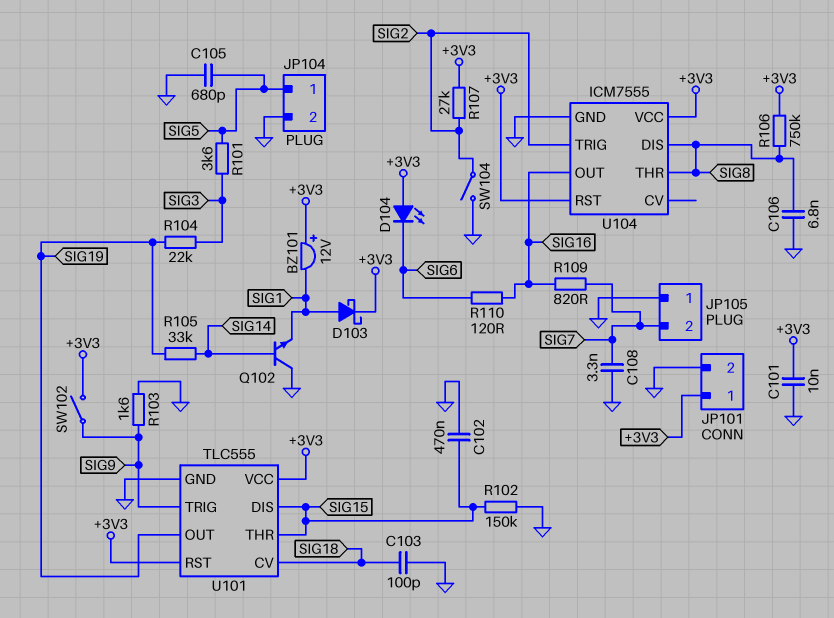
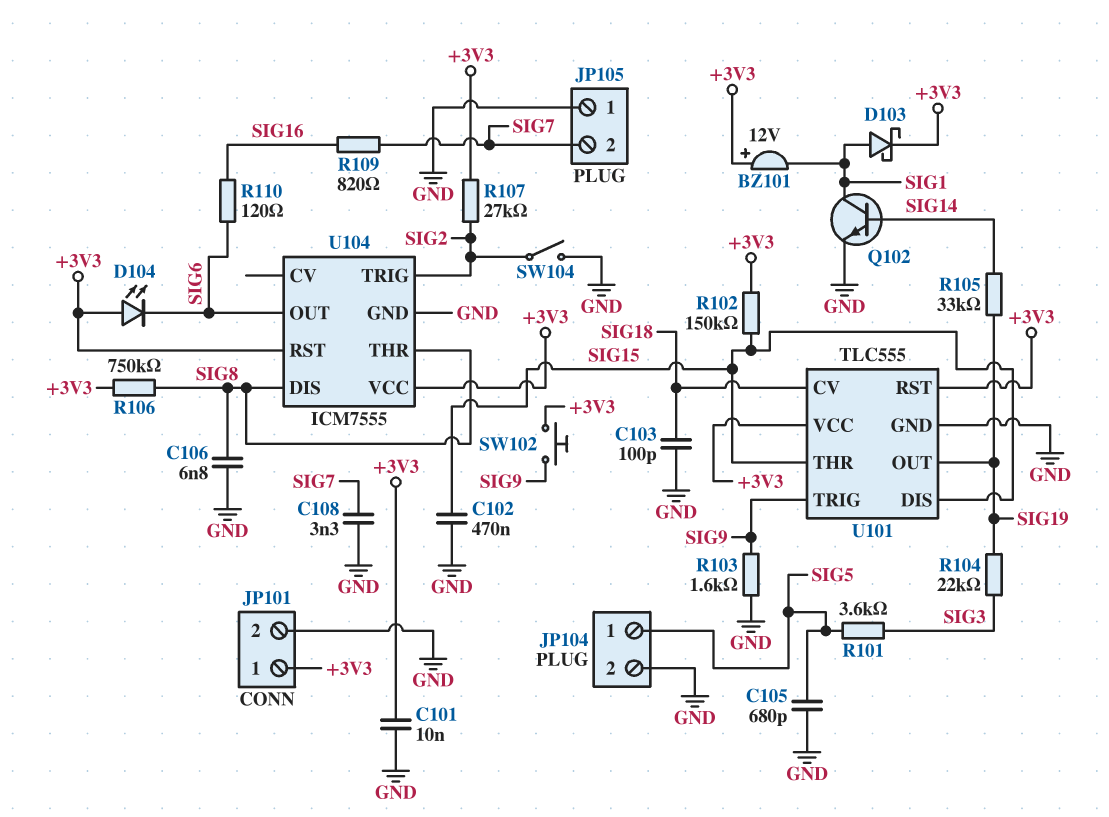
Q102: NPN (B SIG14, C GND, E SIG1) -> NPN (B SIG14, C SIG1, E GND)
R102: 150k (GND, SIG15) -> 150k (+3V3, SIG15)
SW102: switch (+3V3, SIG9) -> button (+3V3, SIG9)
U104 pin OUT: SIG16 -> SIG6

